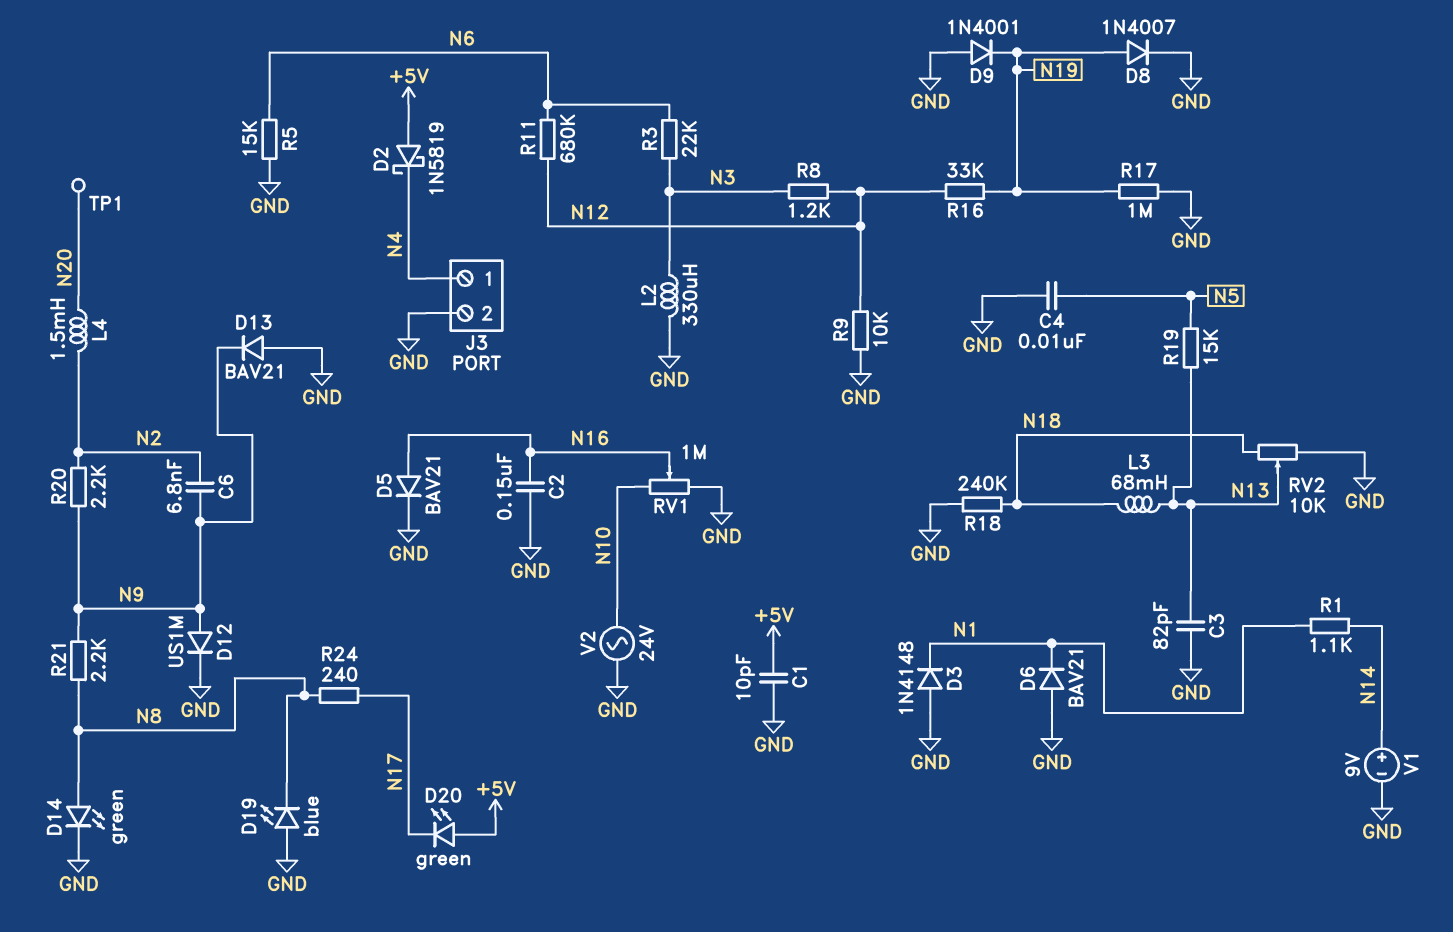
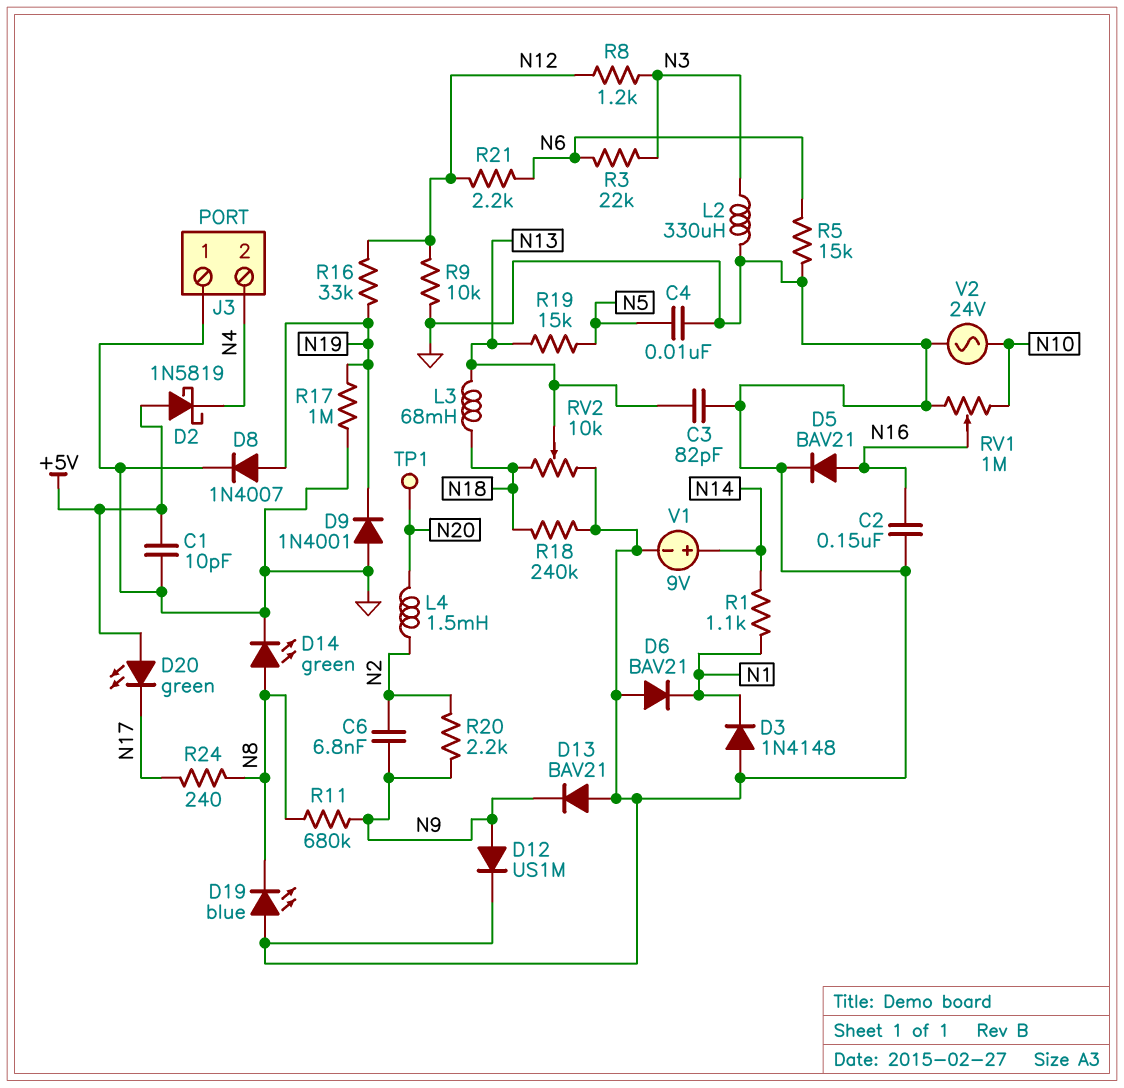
J3 pin 1: N4 -> GND
J3 pin 2: GND -> N4
R11: 680k (N6, N12) -> 680k (N8, N9)
R21: 2.2k (N8, N9) -> 2.2k (N6, N12)

